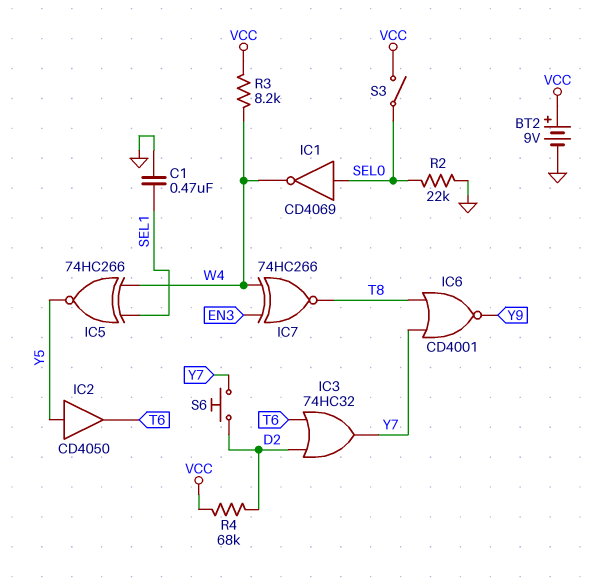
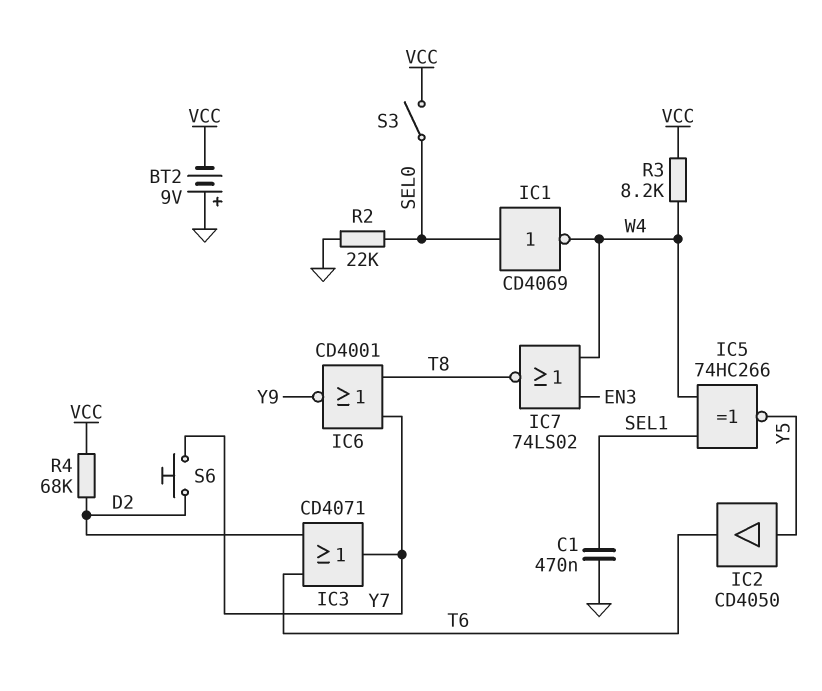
BT2: 9V (plus VCC, minus GND) -> 9V (plus GND, minus VCC)
IC3: OR 74HC32 (in D2, in T6, out Y7) -> OR CD4071 (in D2, in T6, out Y7)
IC7: XNOR 74HC266 (in EN3, in W4, out T8) -> NOR 74LS02 (in EN3, in W4, out T8)

